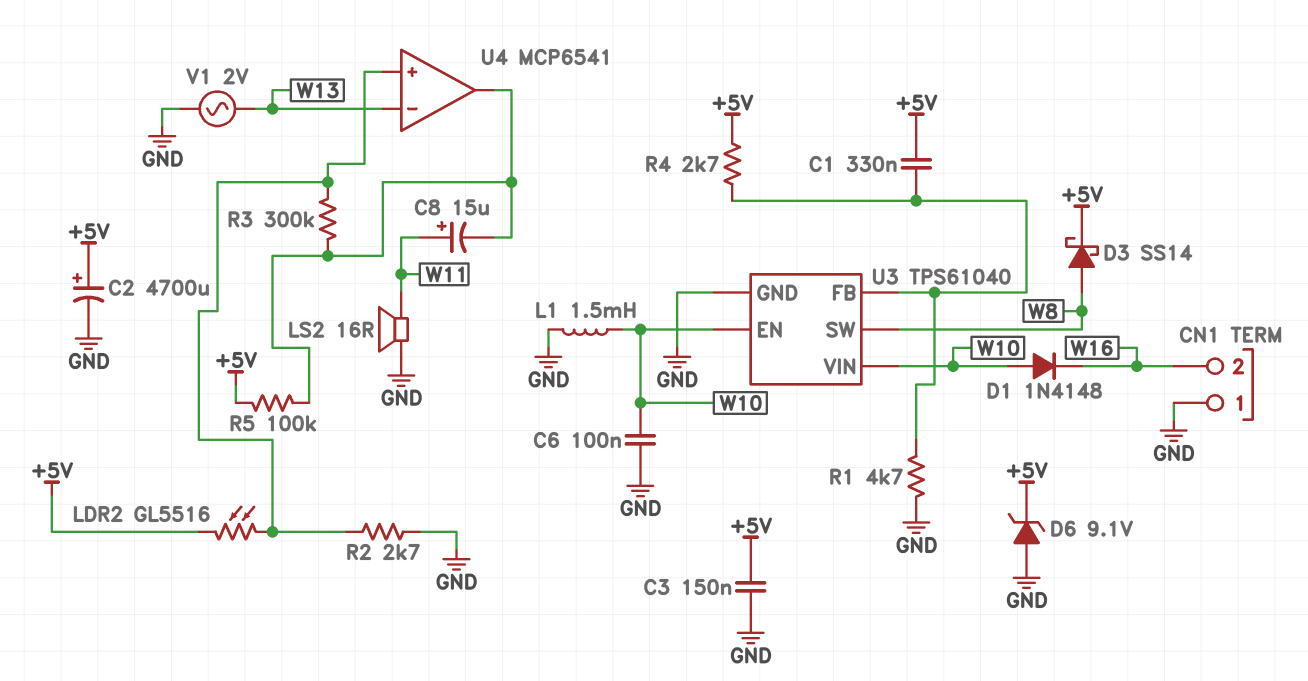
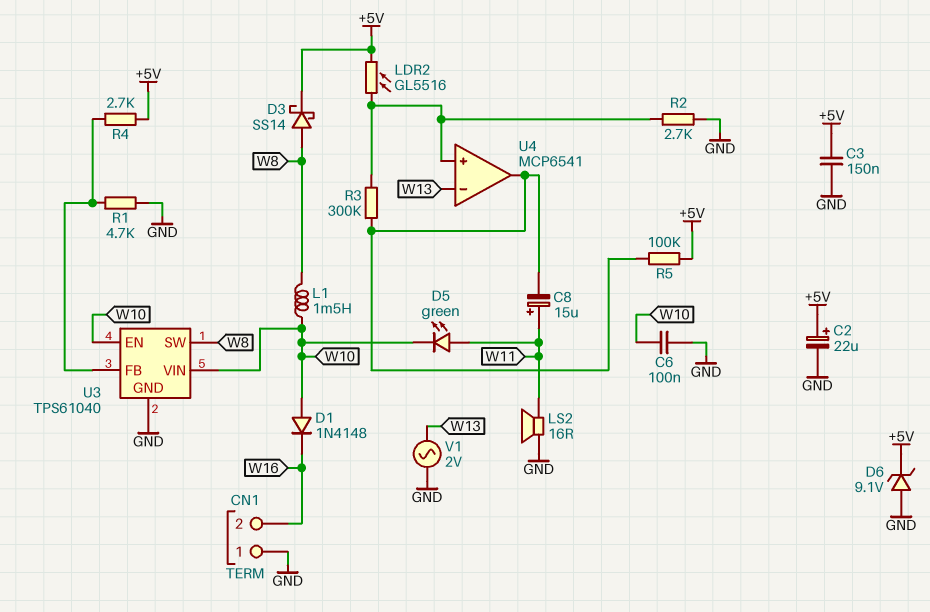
C1: 330nF (+5V, U3/FB) -> none
C2: 4700uF (plus +5V, minus GND) -> 22uF (plus +5V, minus GND)
D5: none -> LED green (A W11, K W10)
L1: 1.5mH (GND, W10) -> 1.5mH (W8, W10)

